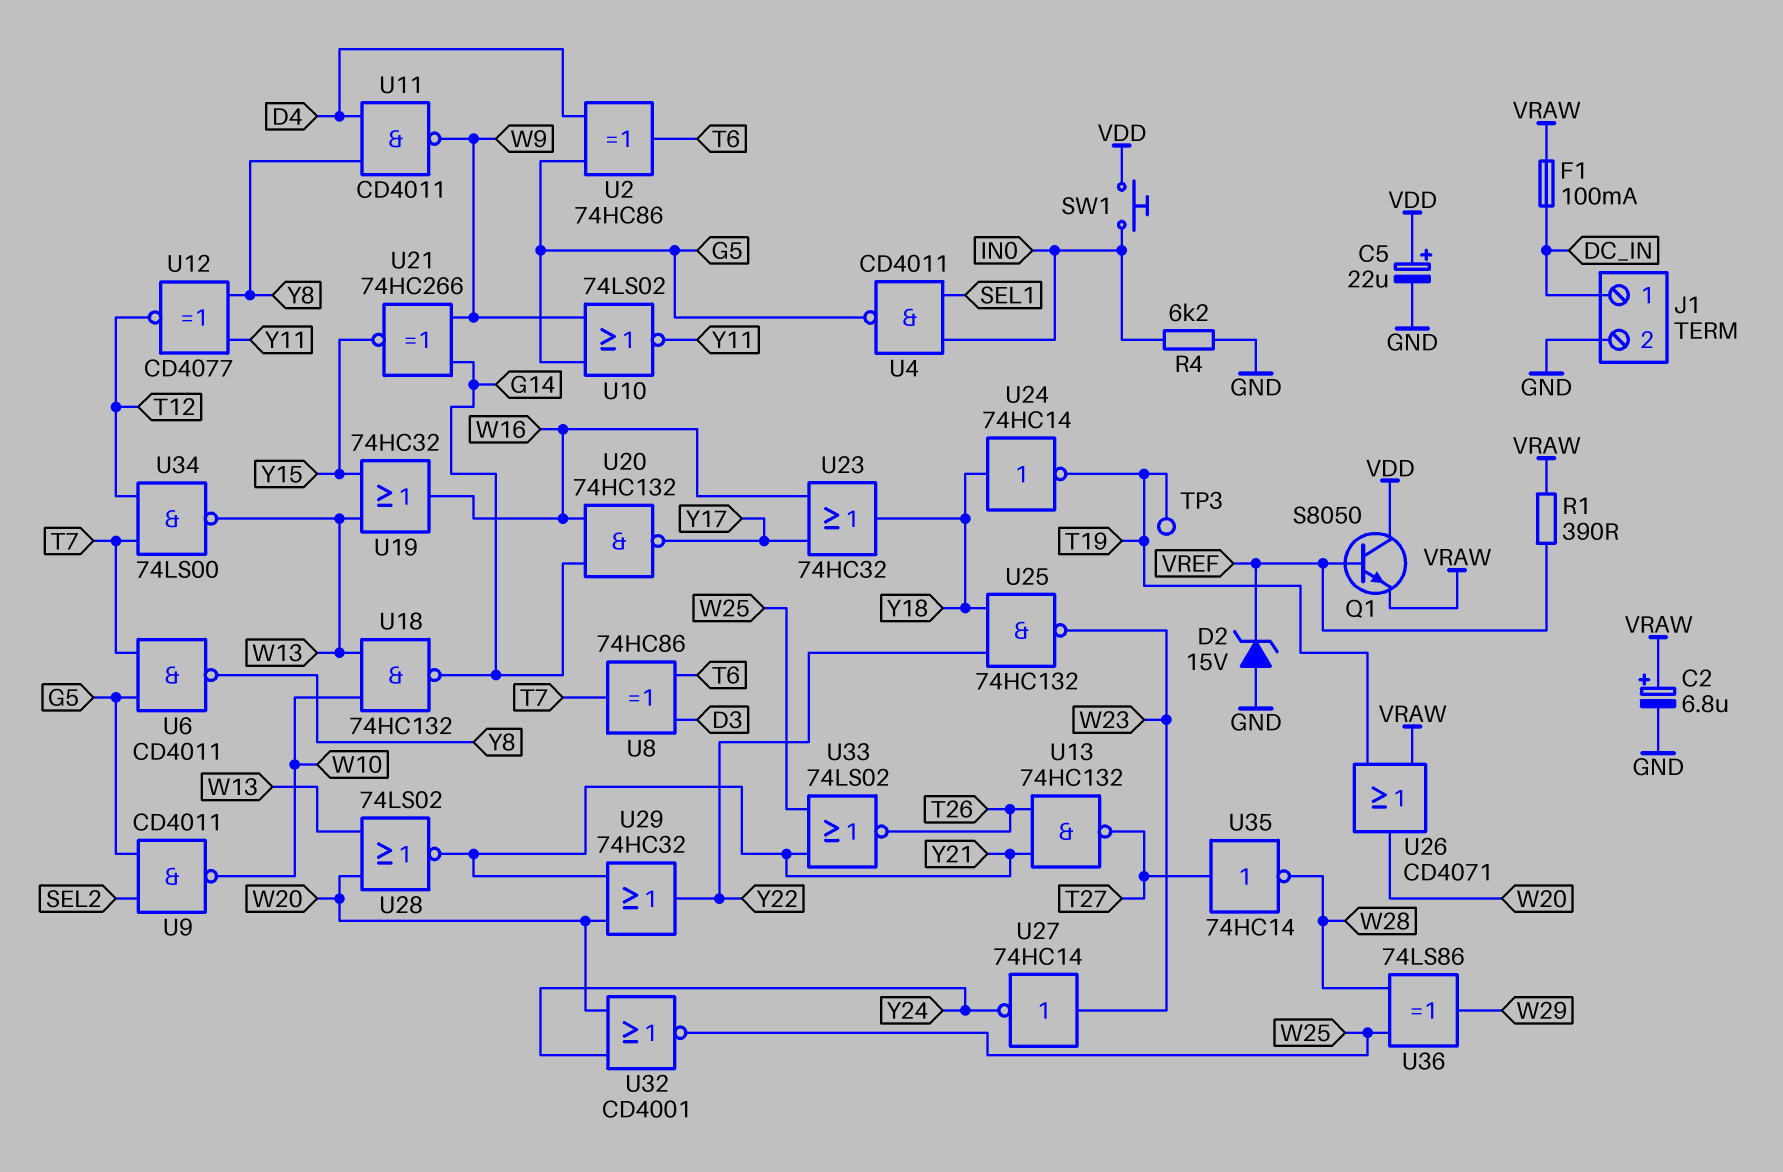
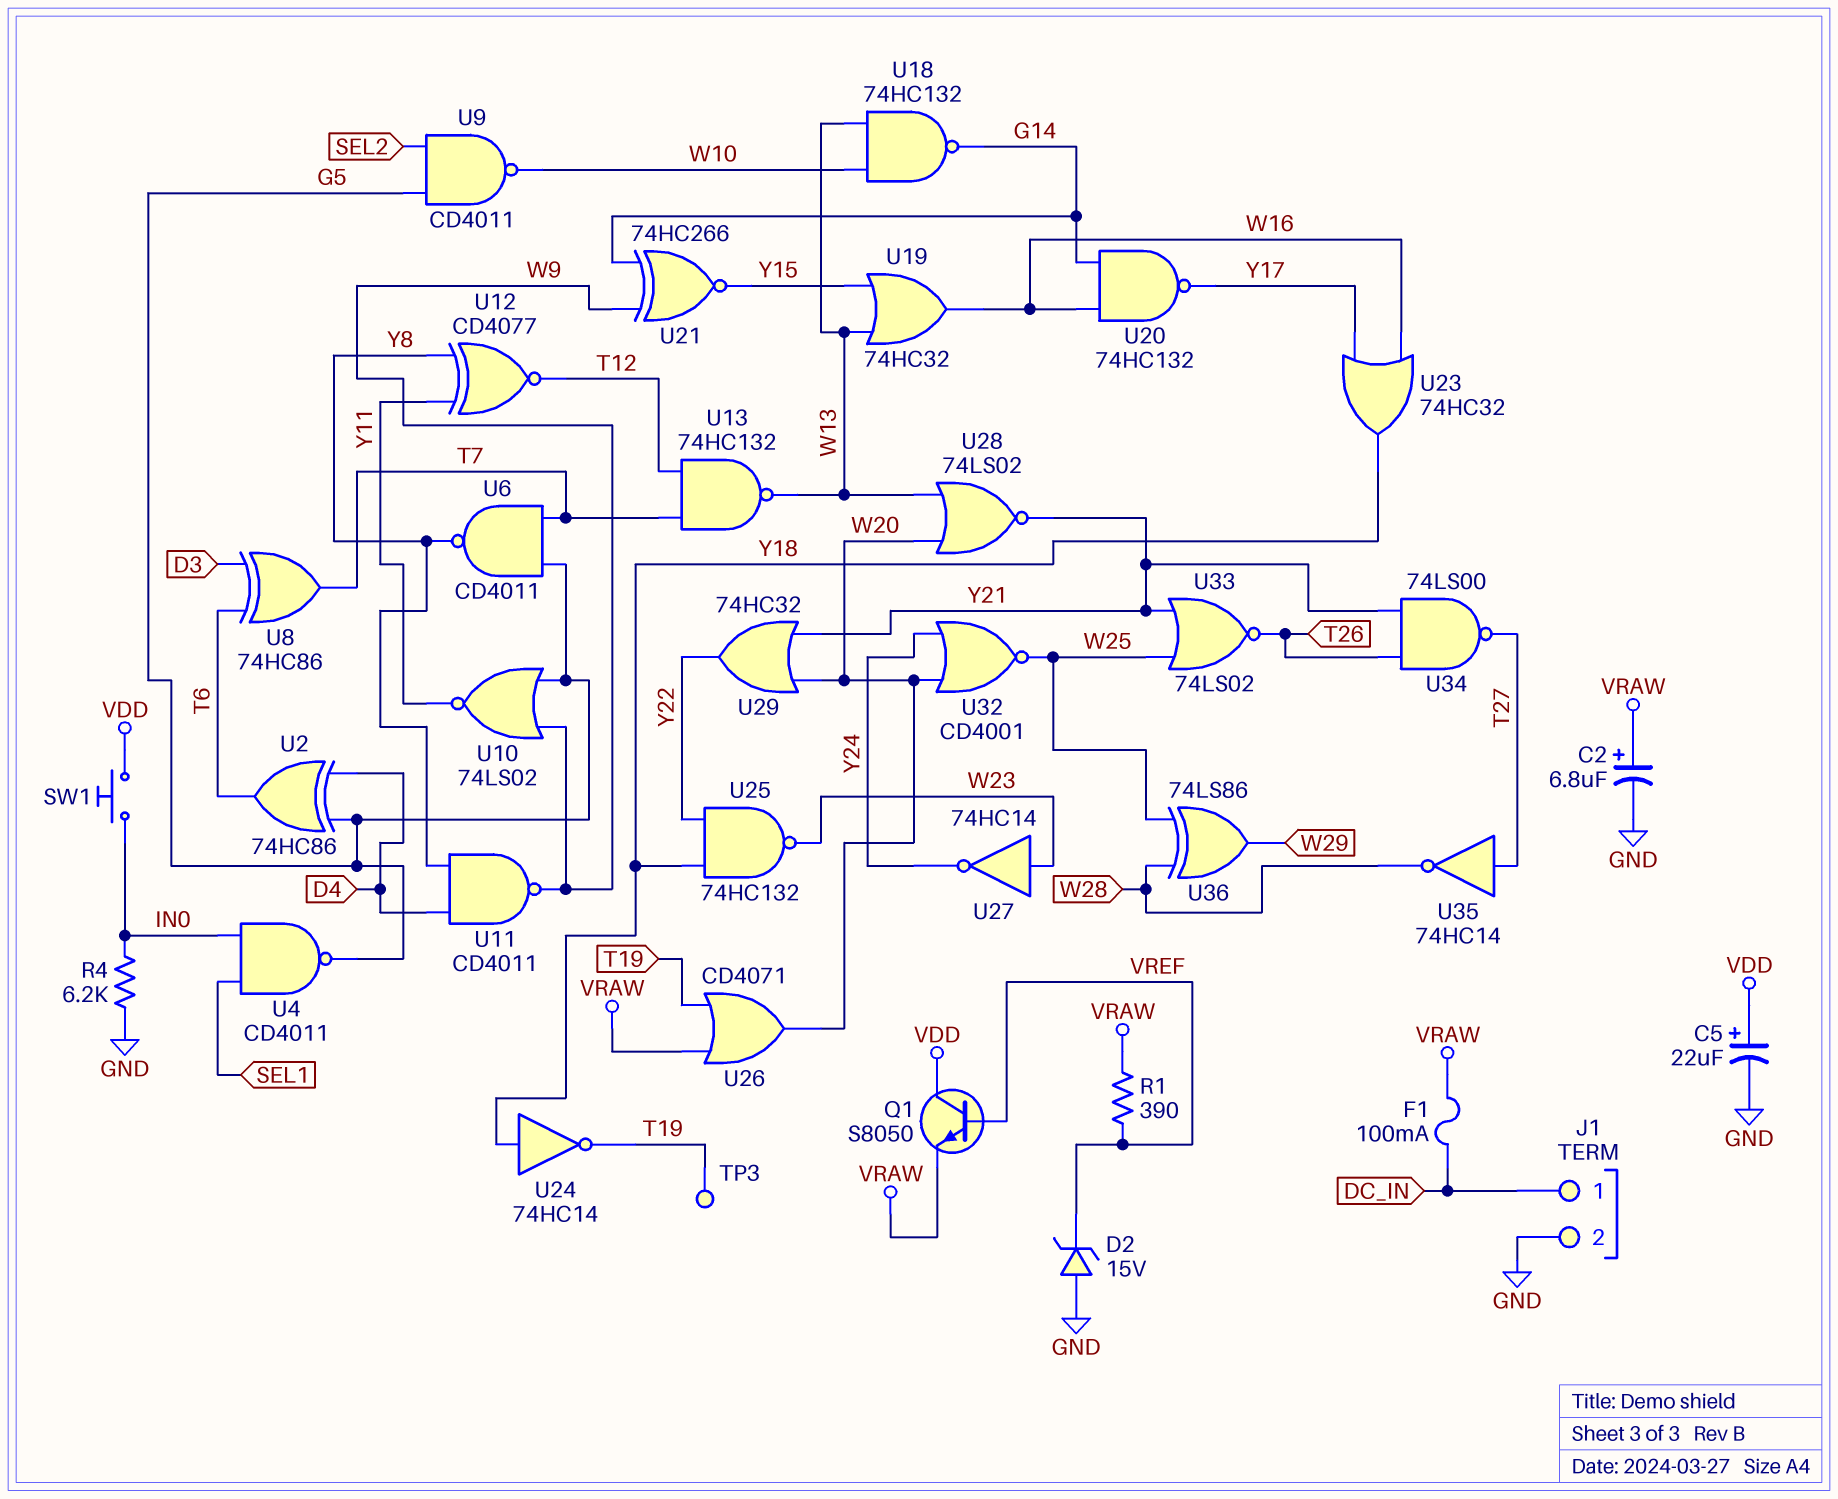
U13: NAND 74HC132 (in T26, in Y21, out T27) -> NAND 74HC132 (in T7, in T12, out W13)
U34: NAND 74LS00 (in T7, in T12, out W13) -> NAND 74LS00 (in T26, in Y21, out T27)

